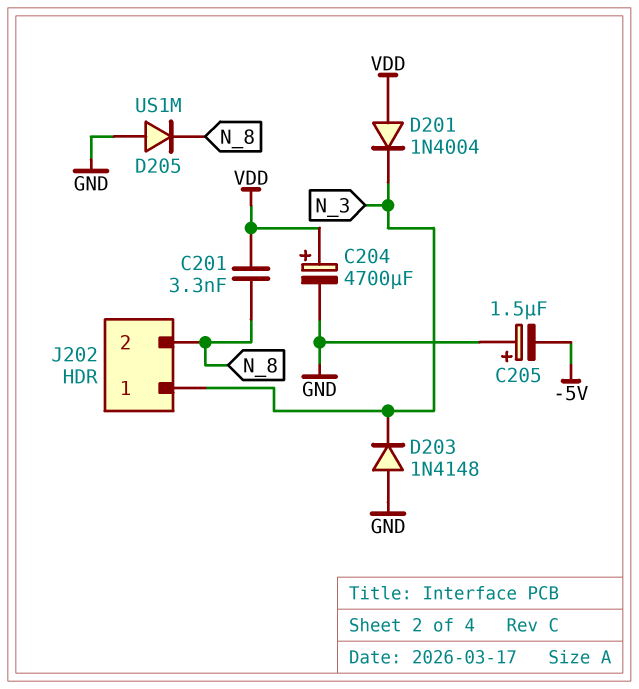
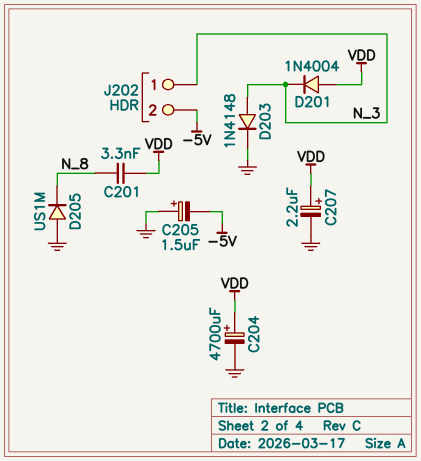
C207: none -> 2.2uF (plus VDD, minus GND)
D203: diode 1N4148 (A GND, K N_3) -> diode 1N4148 (A N_3, K GND)
J202 pin 2: N_8 -> -5V

